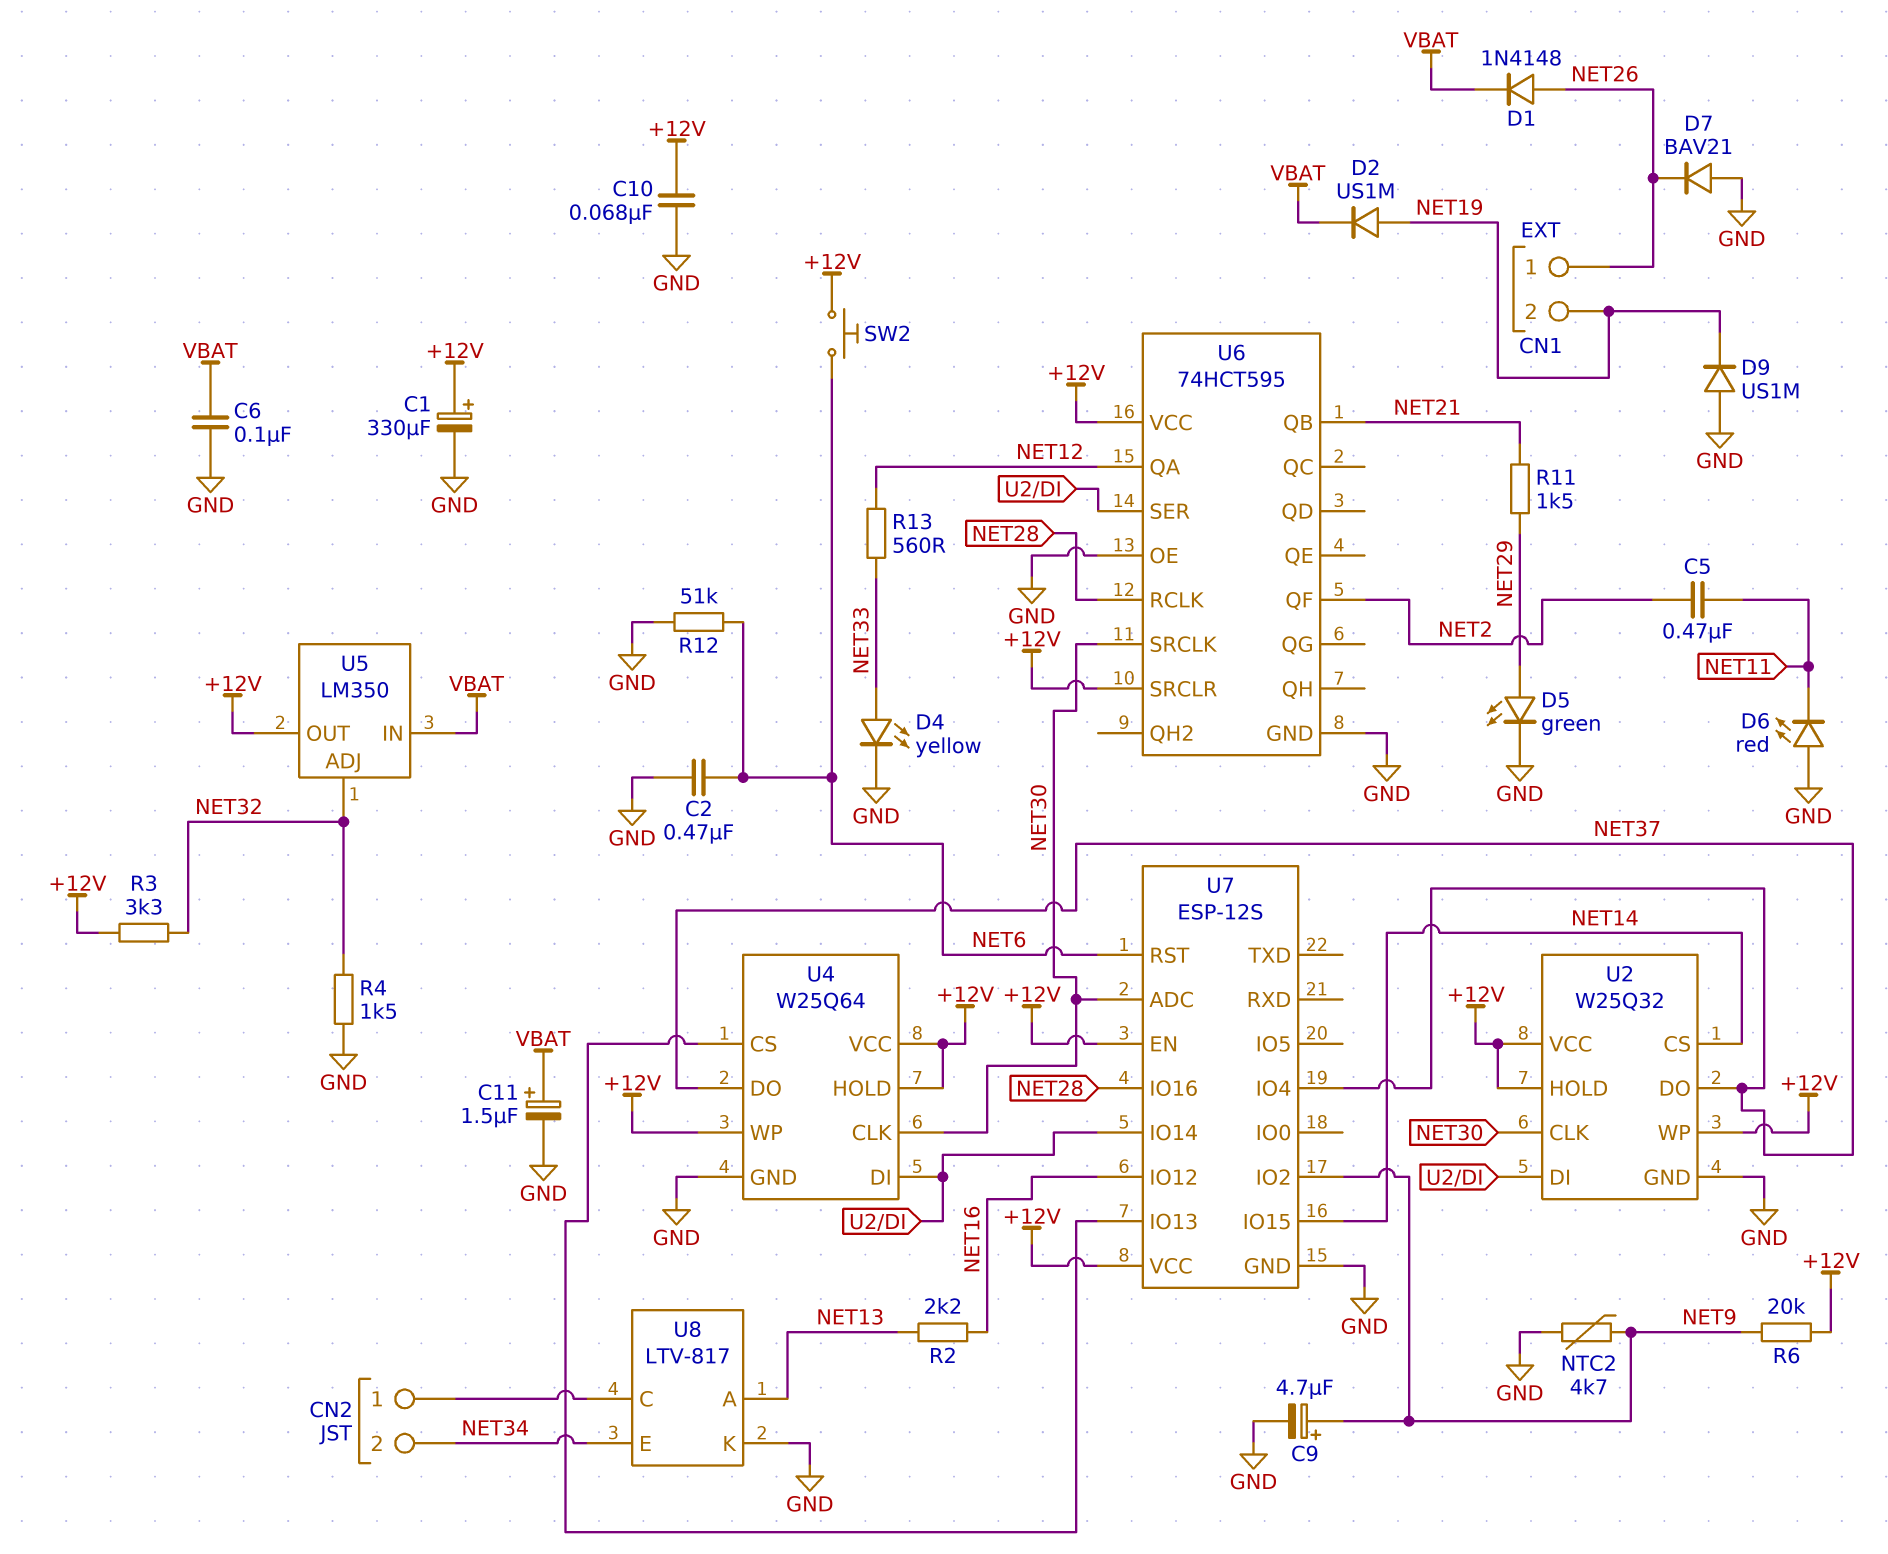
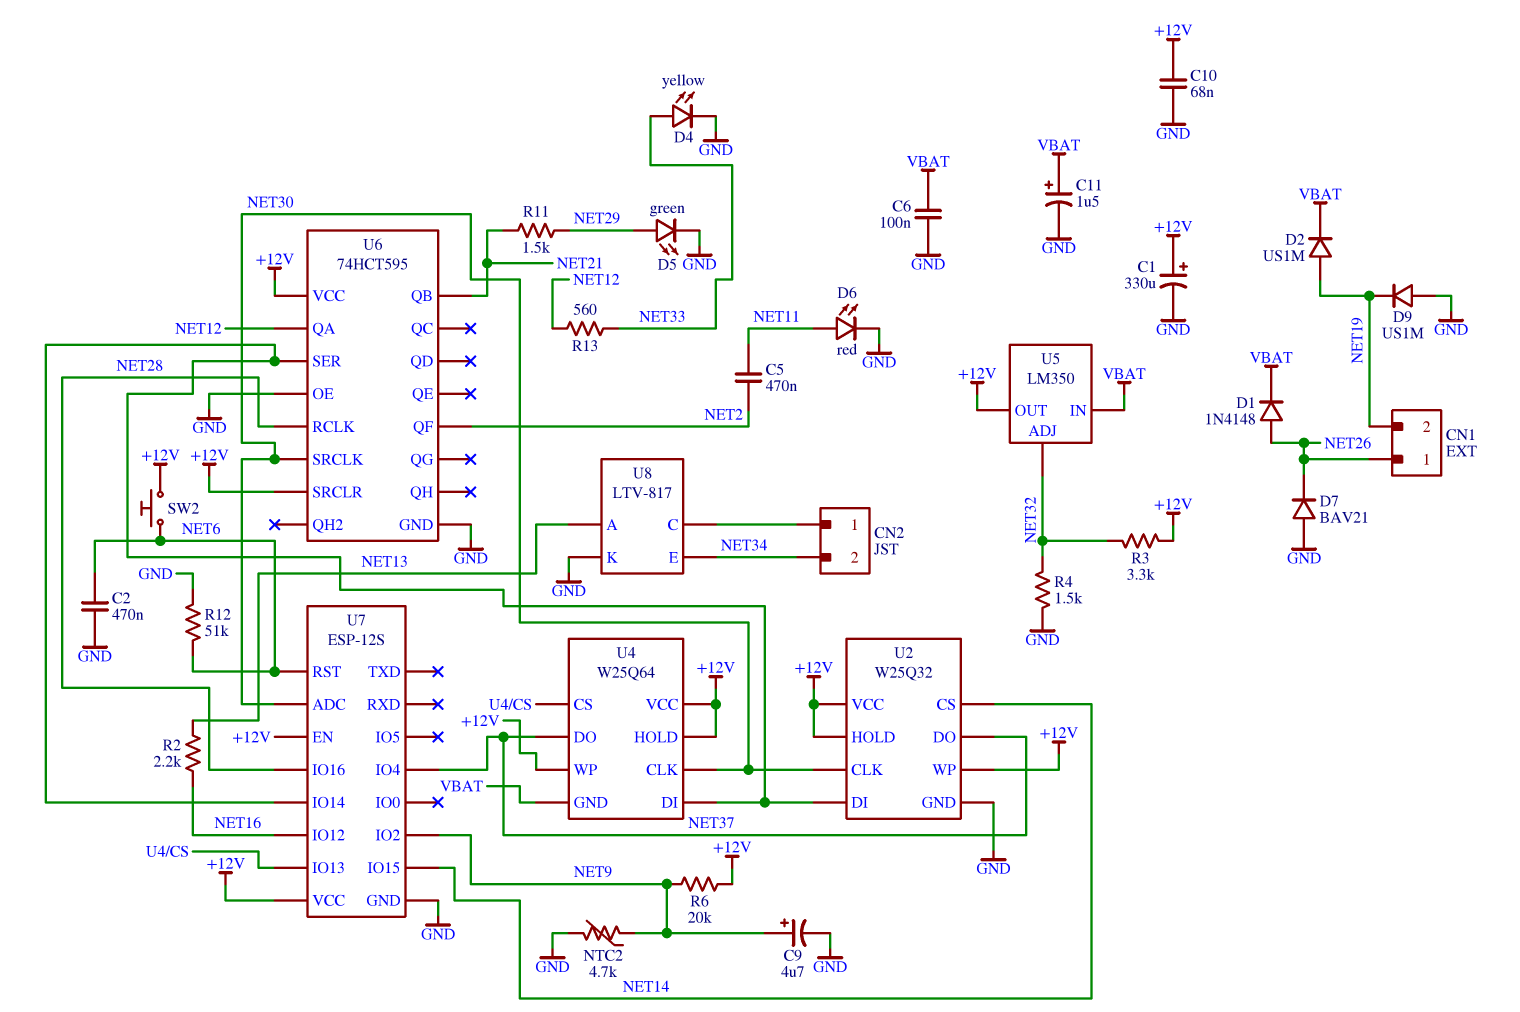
D6: LED red (A GND, K NET11) -> LED red (A NET11, K GND)
U4 pin GND: GND -> VBAT

